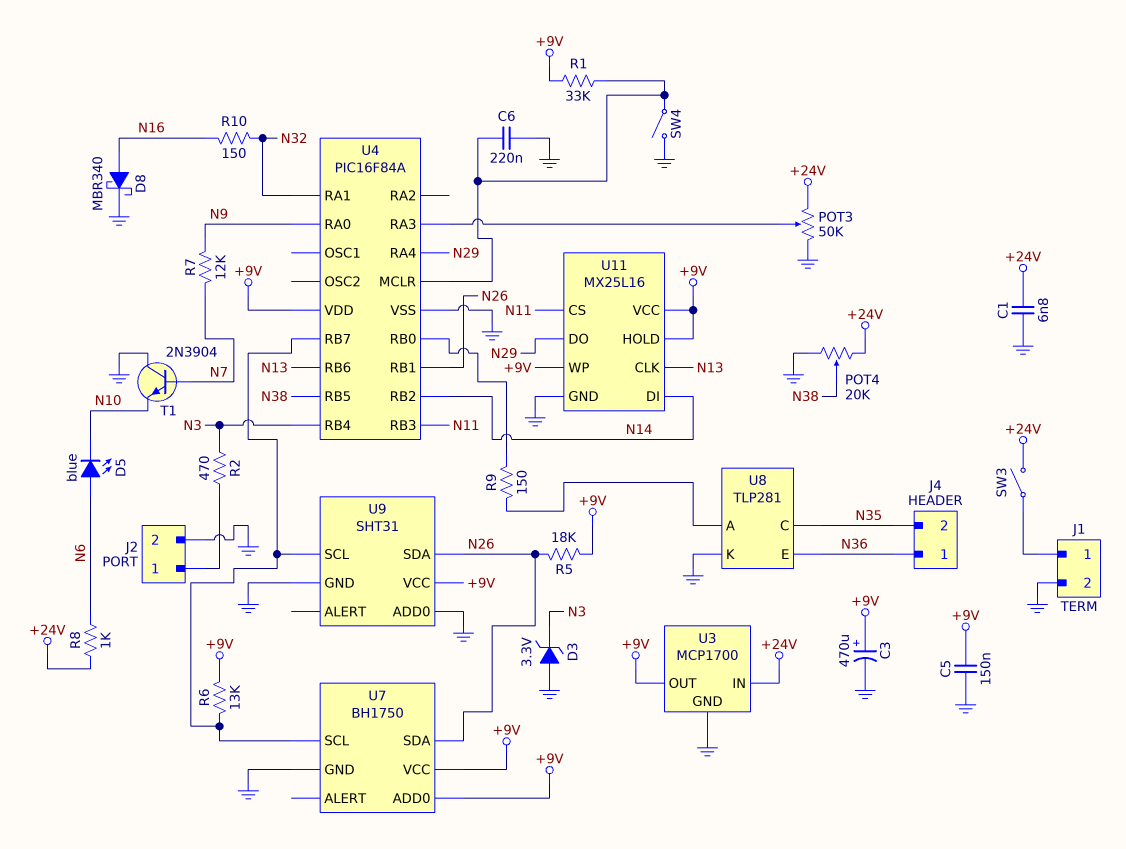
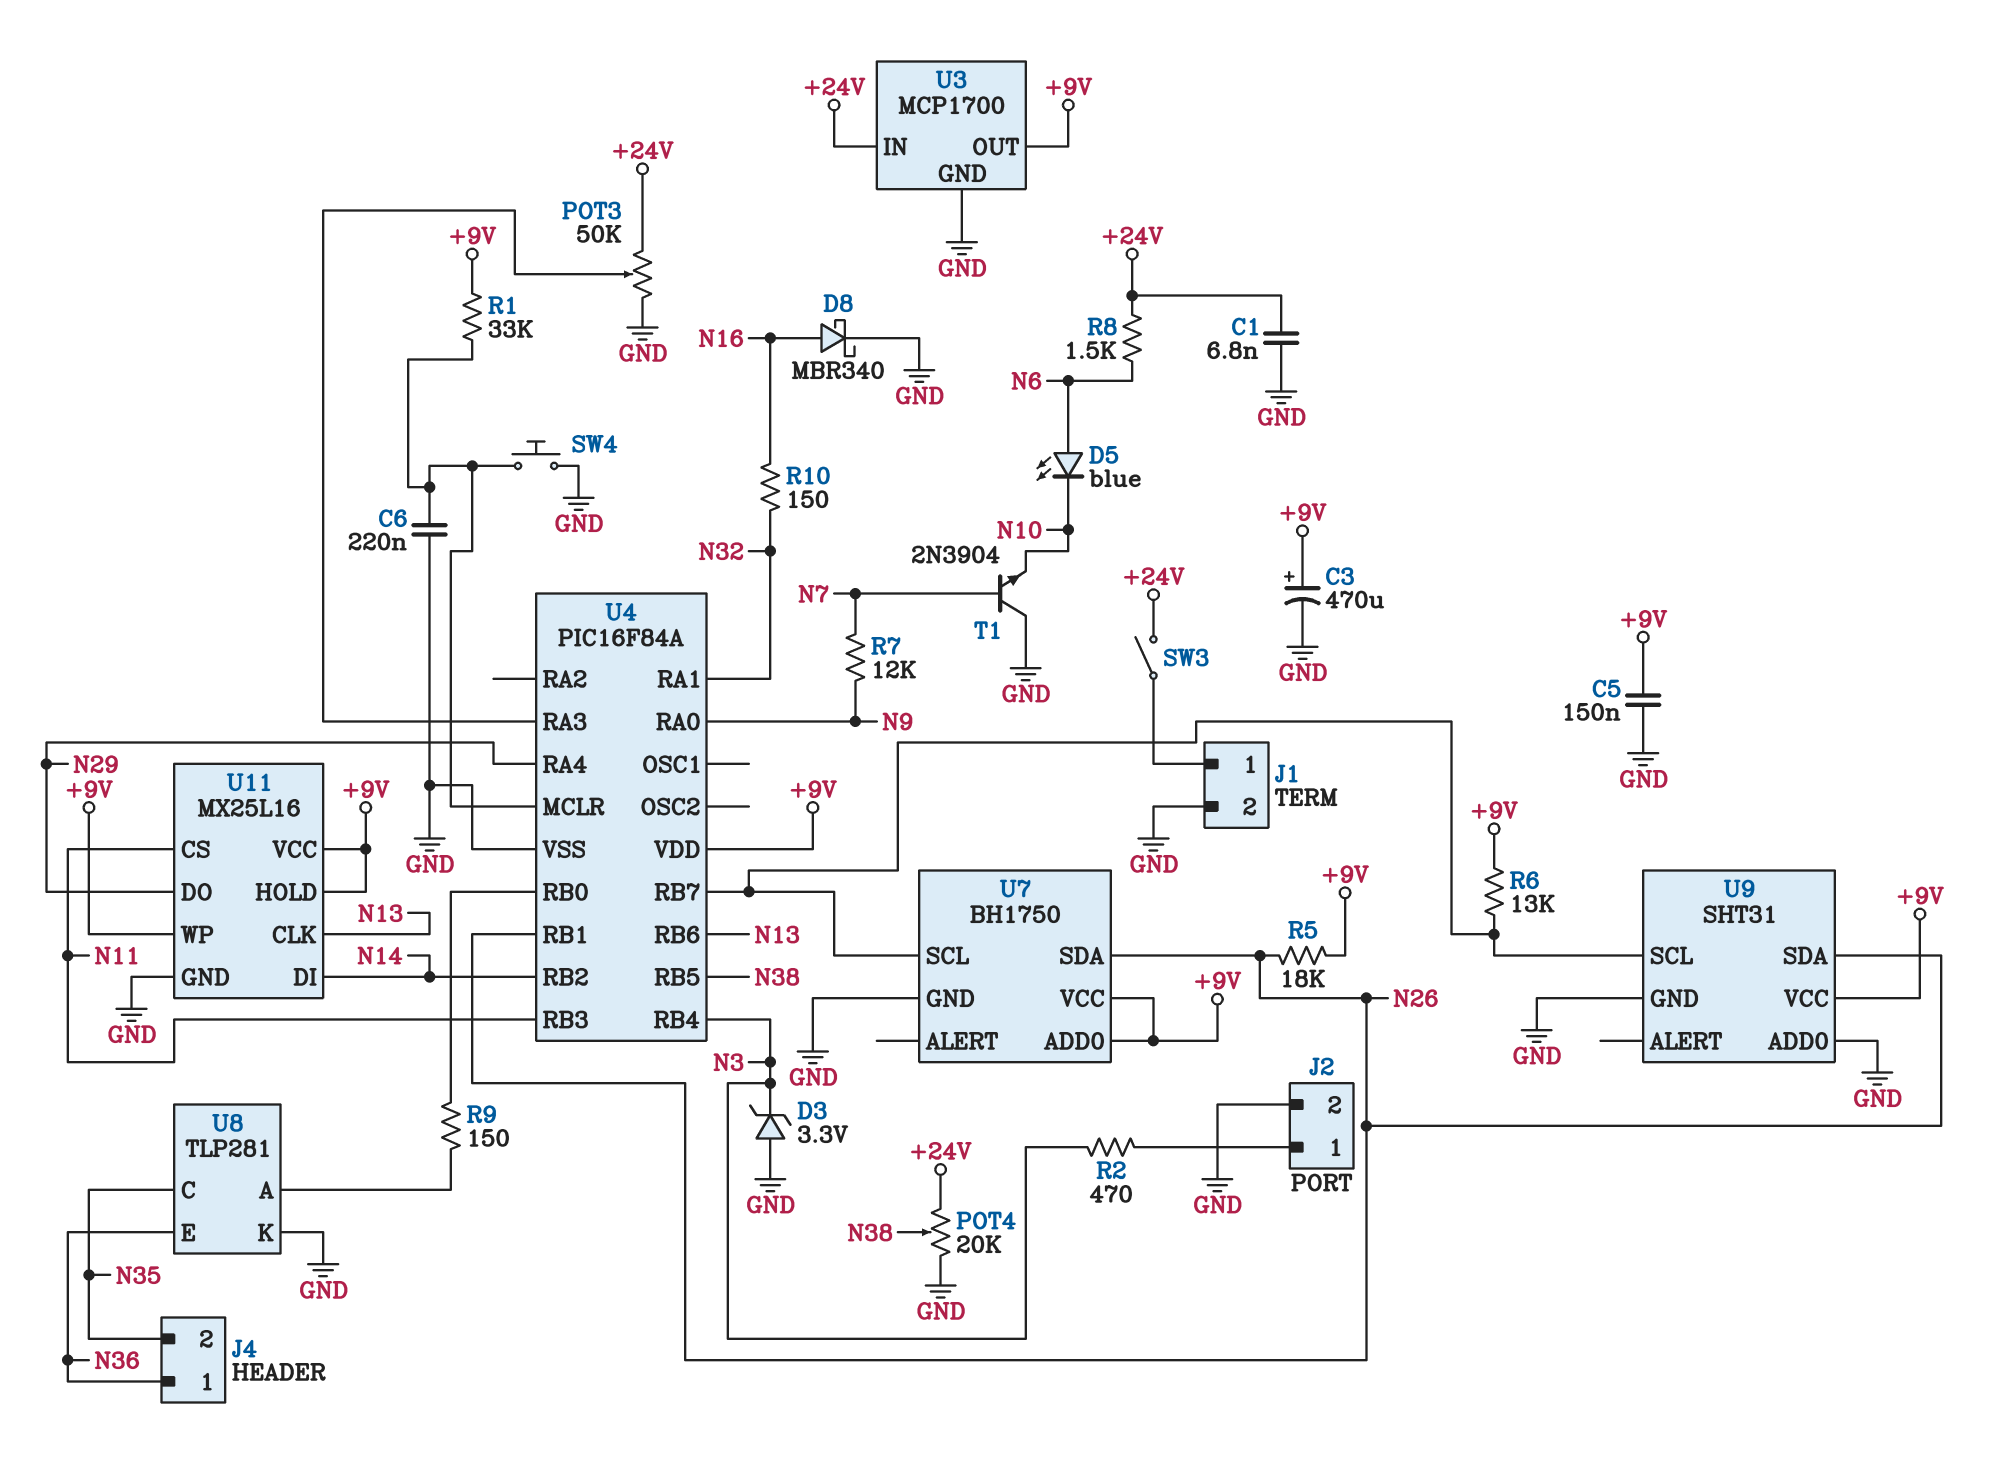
R8: 1k (+24V, N6) -> 1.5k (+24V, N6)
SW4: switch (GND, U4/MCLR) -> button (GND, U4/MCLR)

